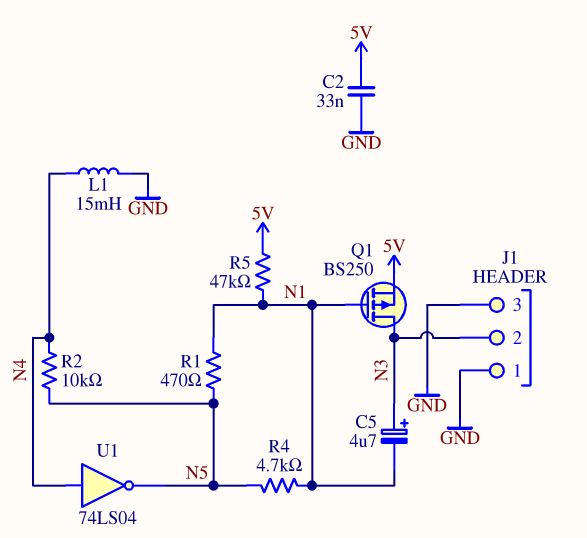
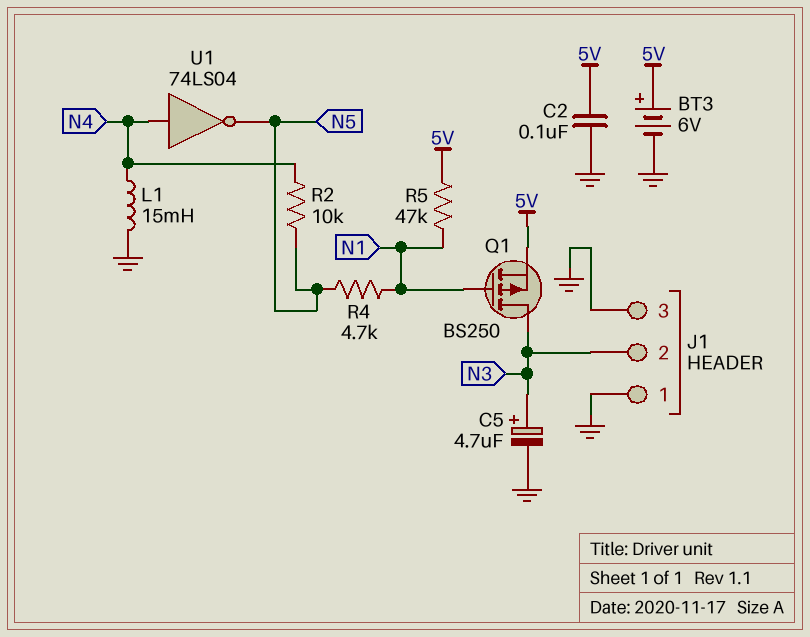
BT3: none -> 6V (plus 5V, minus GND)
C2: 33nF (5V, GND) -> 100nF (5V, GND)
C5: 4.7uF (plus N3, minus N1) -> 4.7uF (plus N3, minus GND)
R1: 470 (N1, N5) -> none

